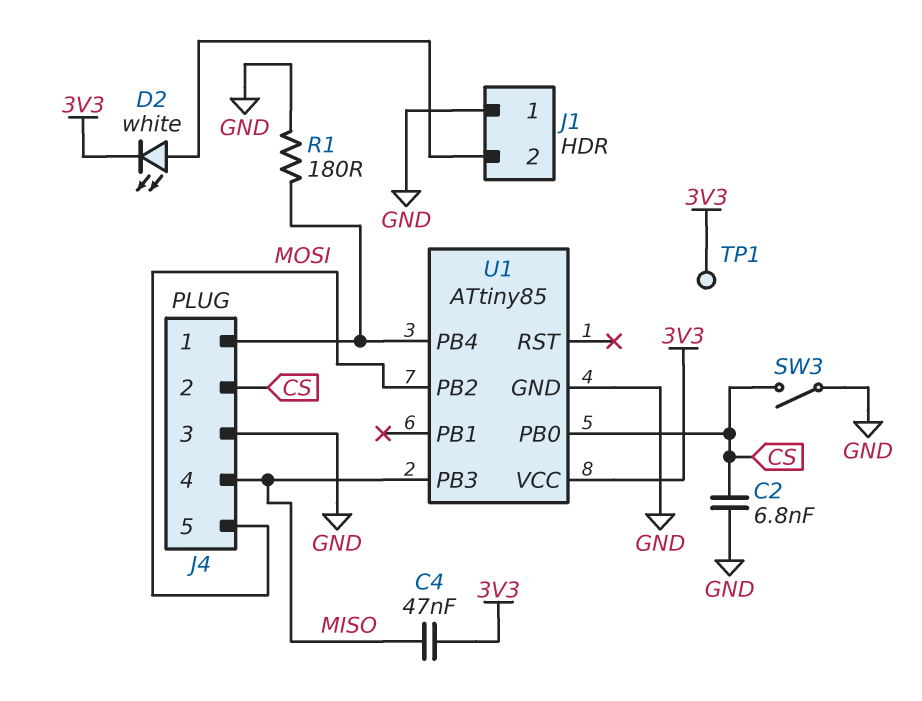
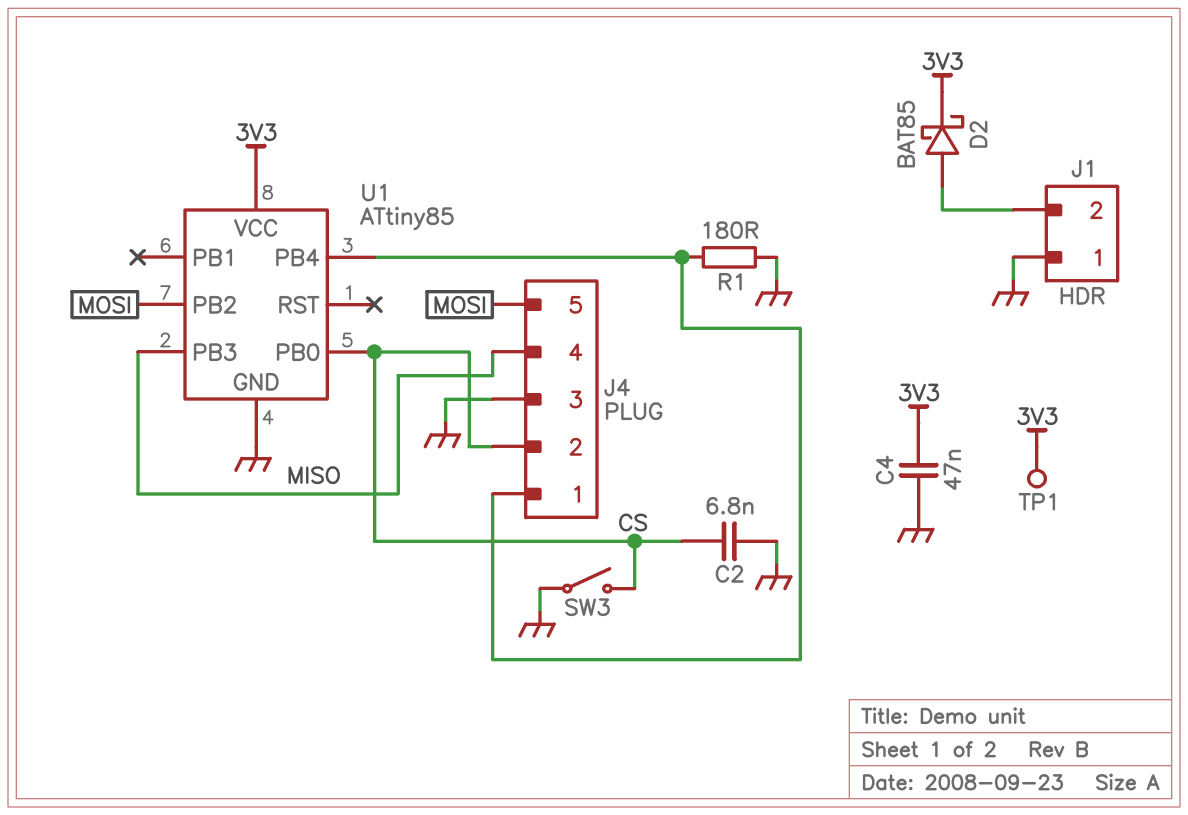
C4: 47nF (3V3, MISO) -> 47nF (3V3, GND)
D2: LED white (A J1/2, K 3V3) -> schottky BAT85 (A J1/2, K 3V3)

